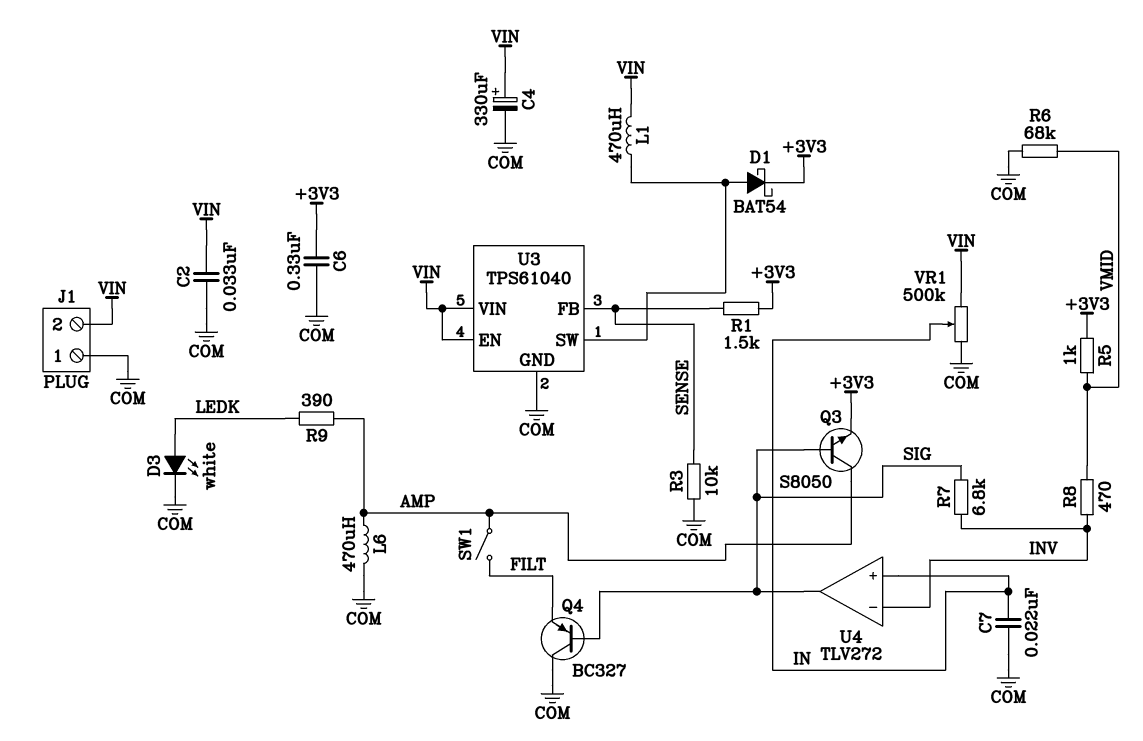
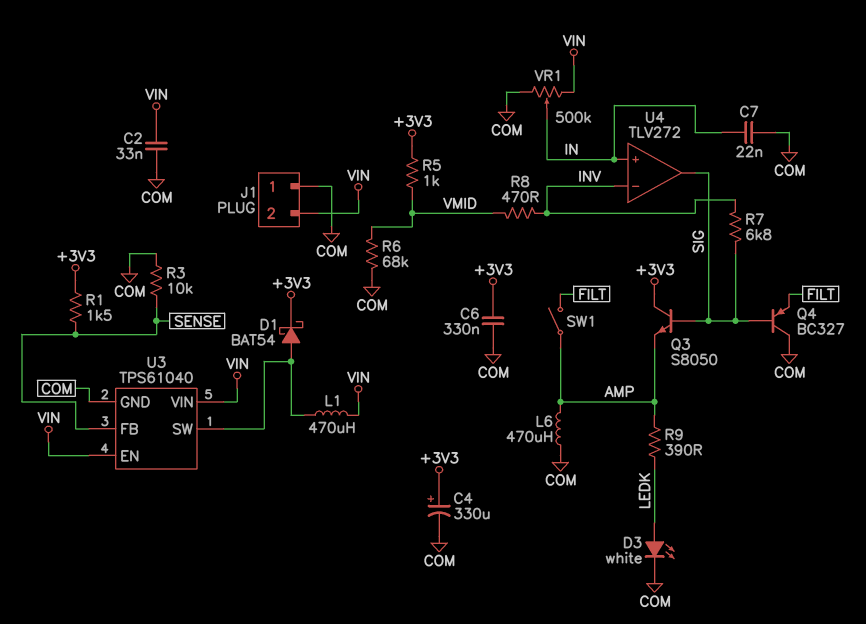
C4: 330uF (plus VIN, minus COM) -> 330uF (plus +3V3, minus COM)
Q3: NPN S8050 (B SIG, C AMP, E +3V3) -> NPN S8050 (B SIG, C +3V3, E AMP)

